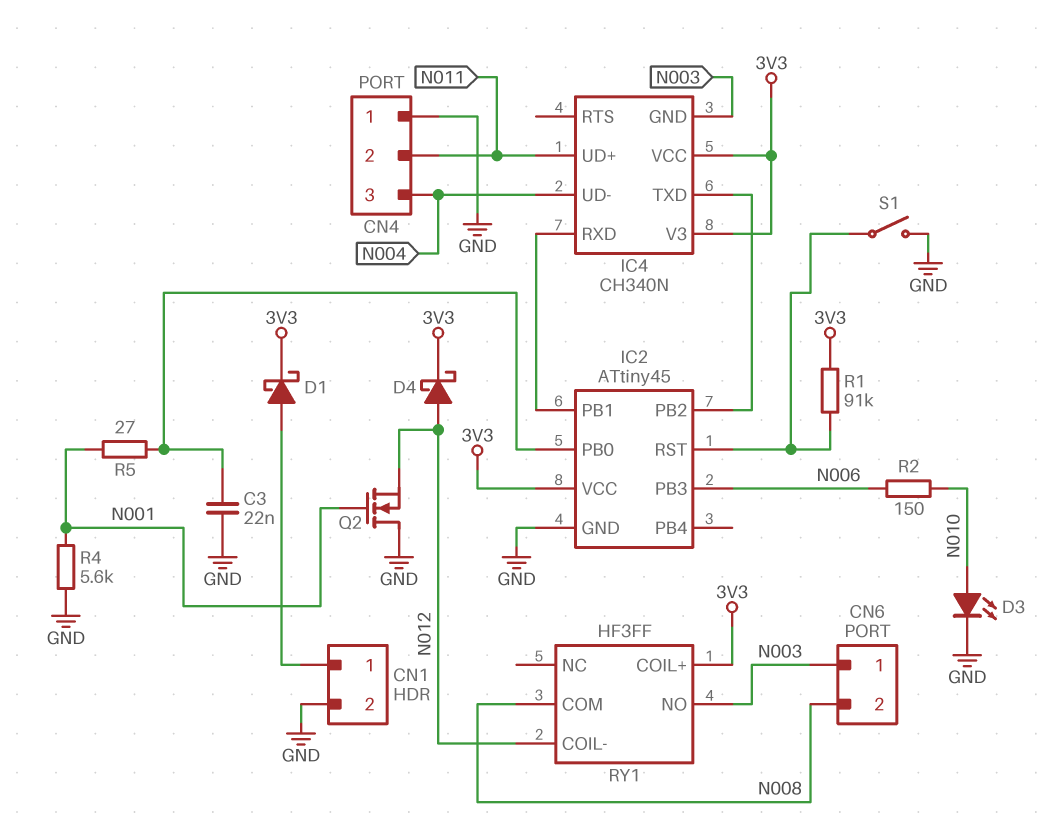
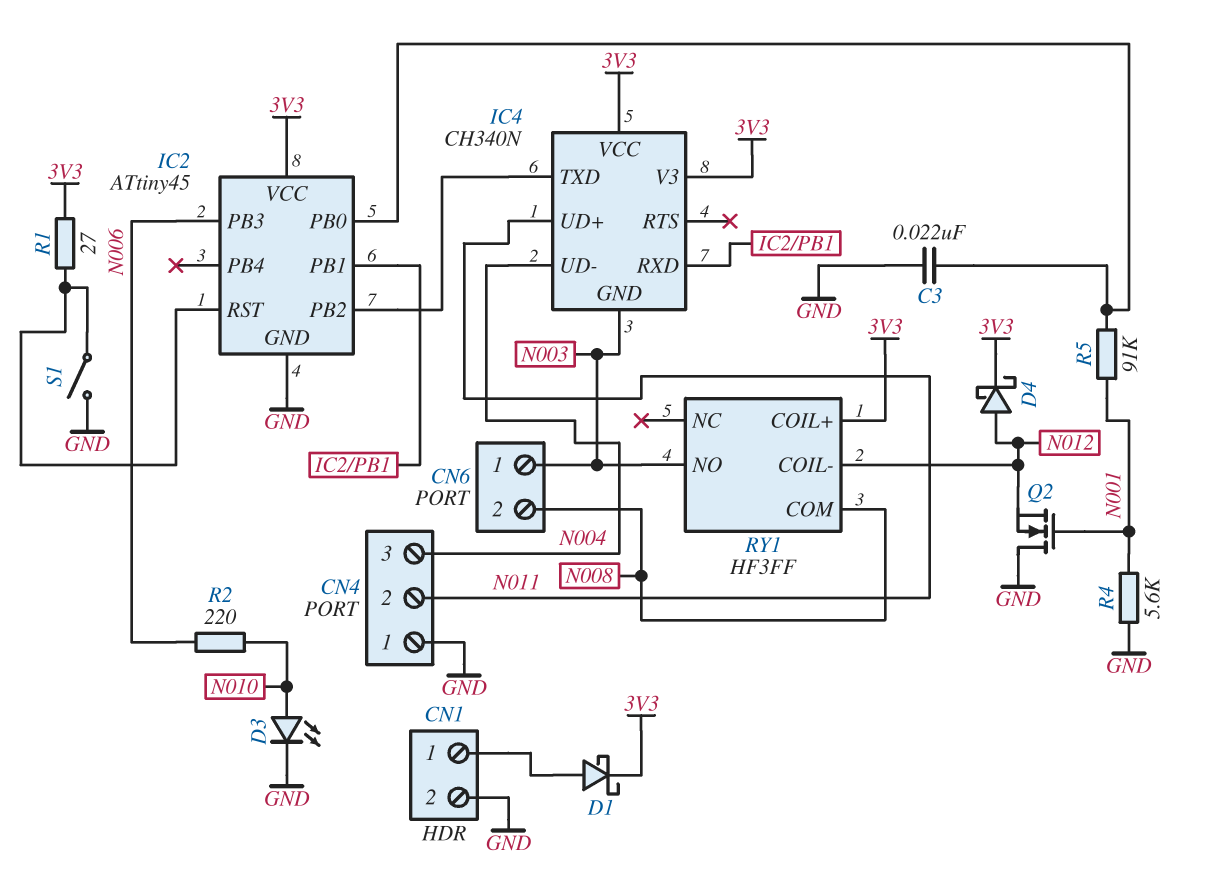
R1: 91k (3V3, IC2/RST) -> 27 (3V3, IC2/RST)
R2: 150 (N006, N010) -> 220 (N006, N010)
R5: 27 (IC2/PB0, N001) -> 91k (IC2/PB0, N001)

